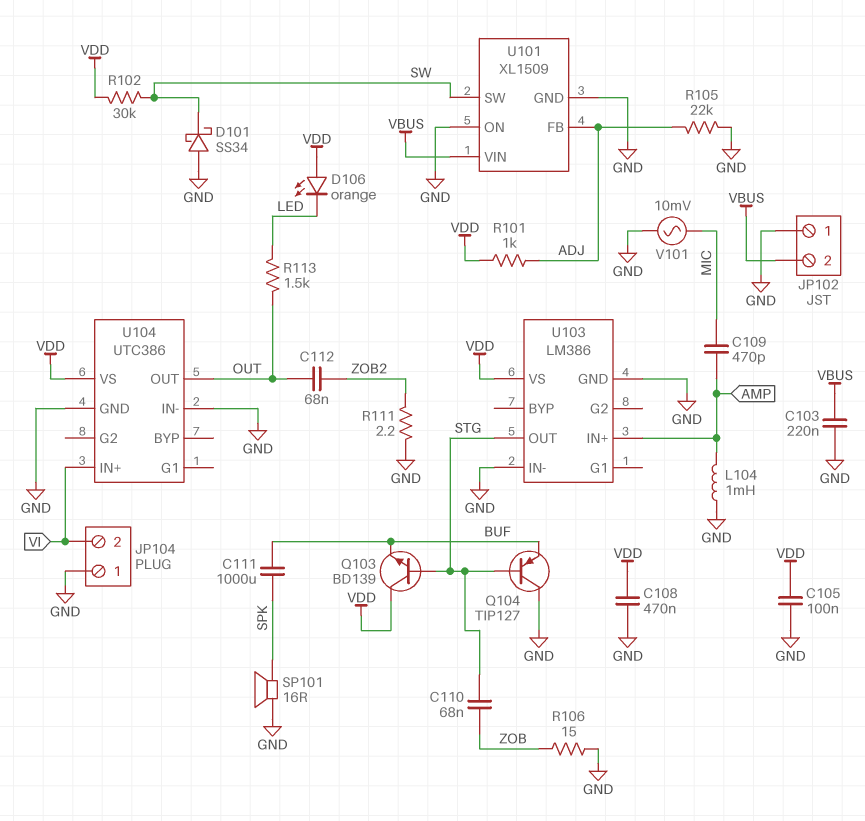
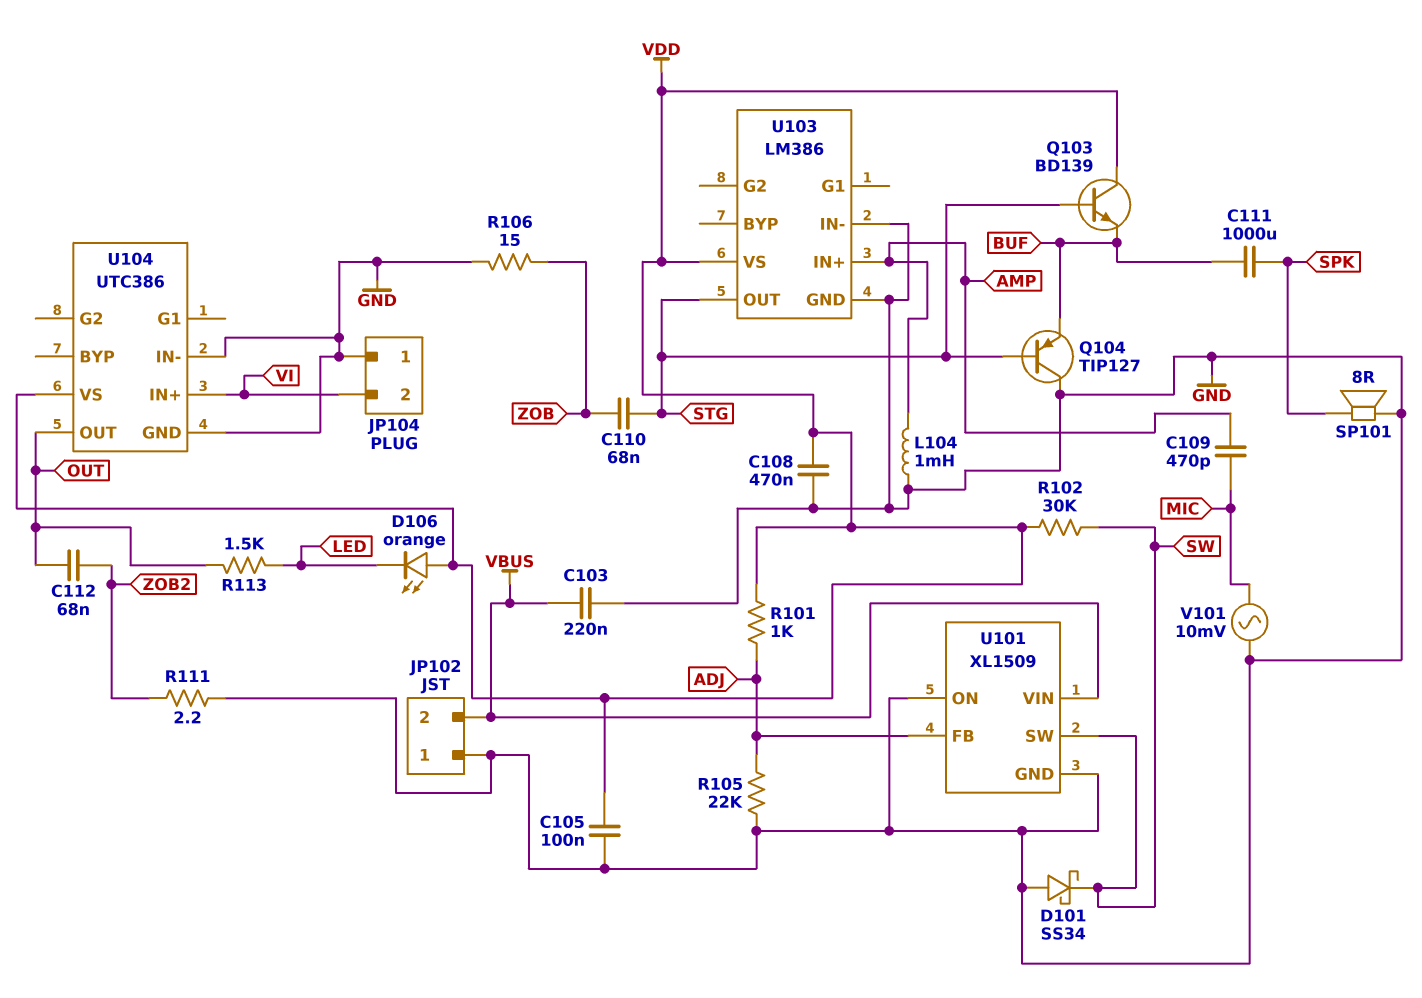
SP101: speaker 16R (GND, SPK) -> speaker 8R (GND, SPK)

